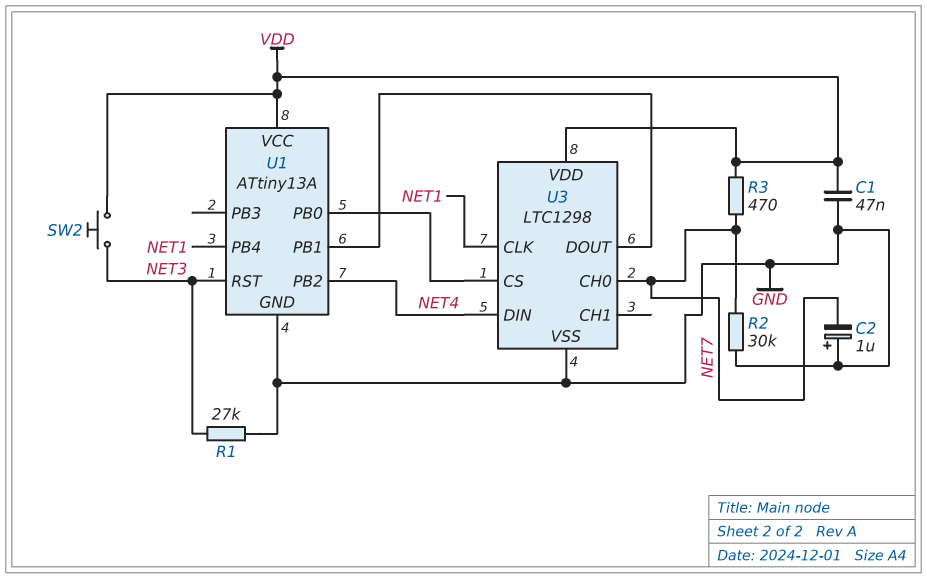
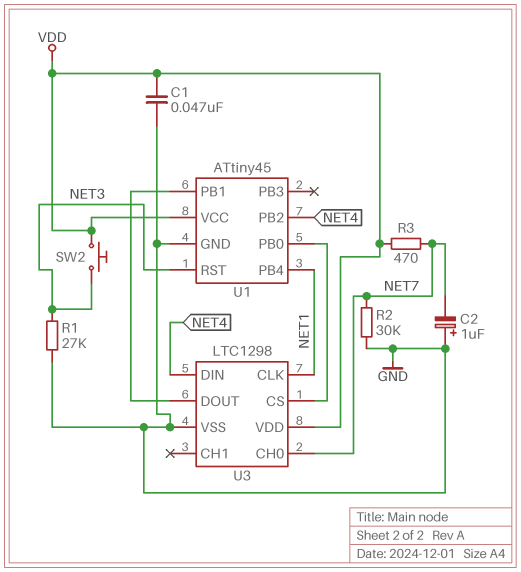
U1: ATtiny13A -> ATtiny45

